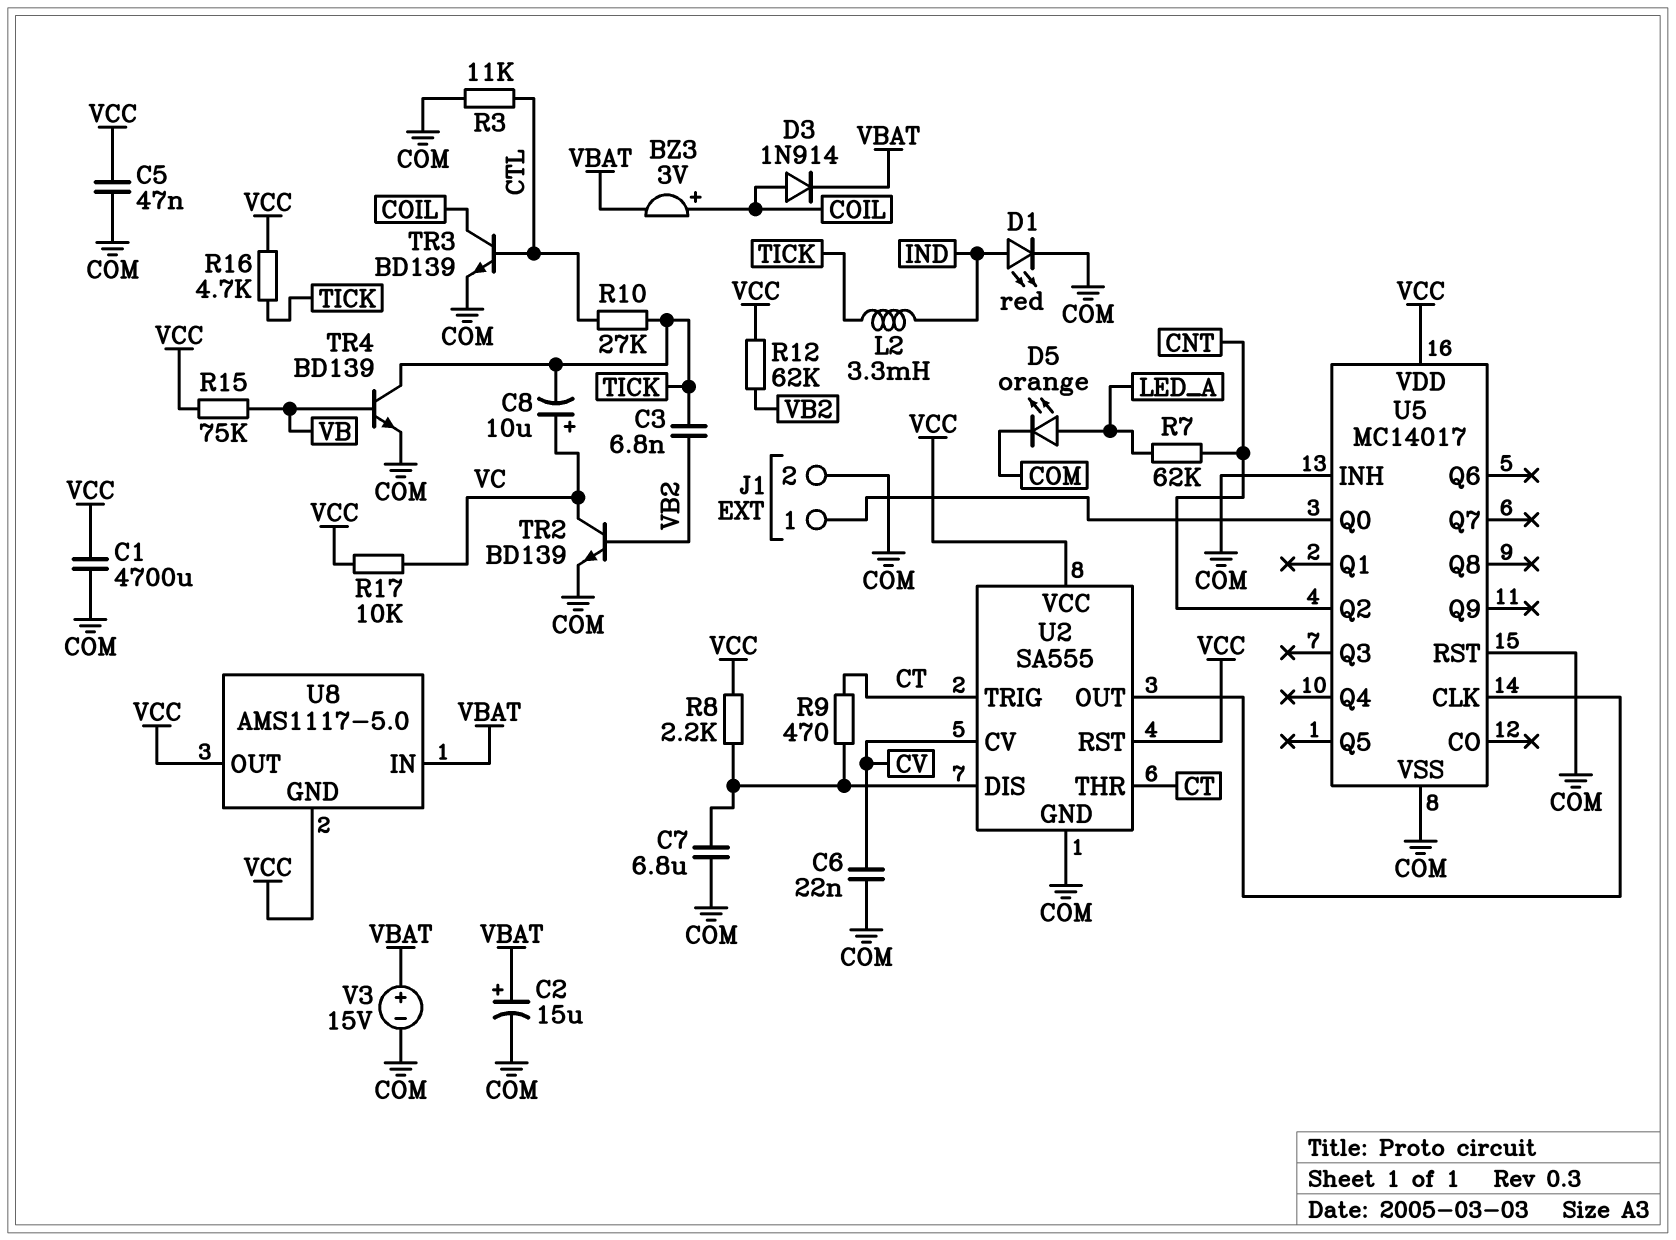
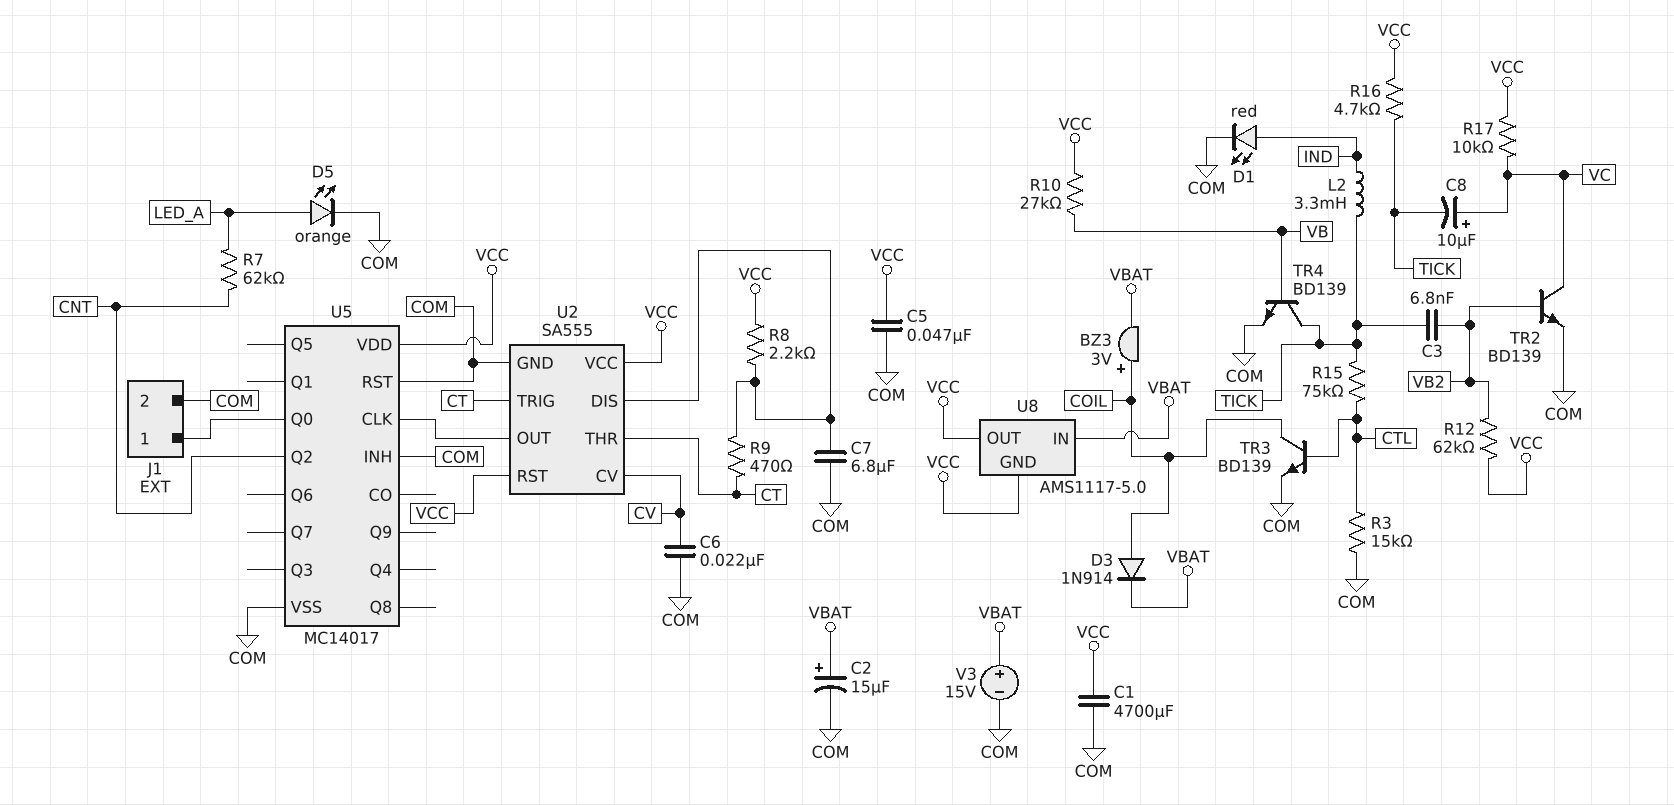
R3: 11k (COM, CTL) -> 15k (COM, CTL)
R10: 27k (CTL, TICK) -> 27k (VB, VCC)
R15: 75k (VB, VCC) -> 75k (CTL, TICK)

